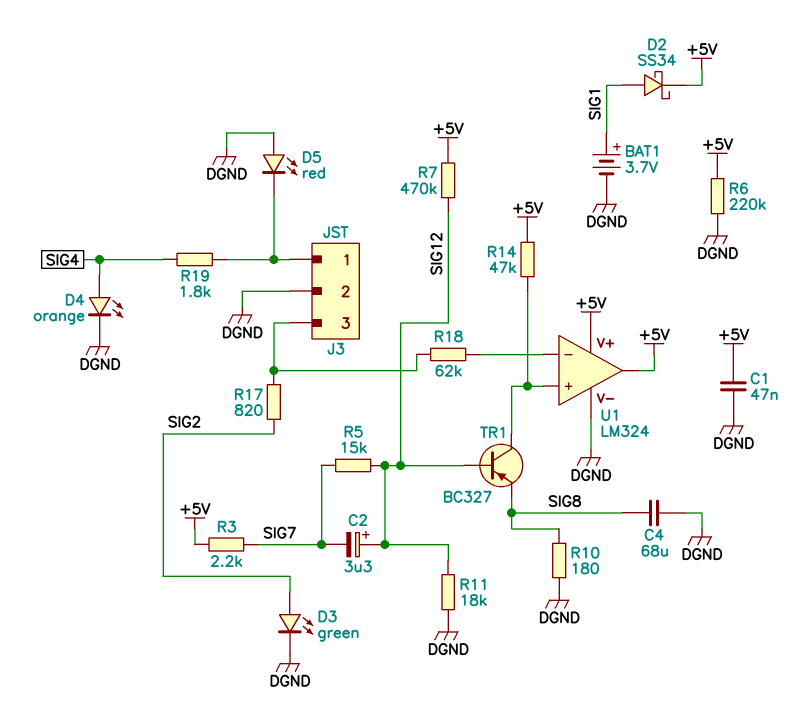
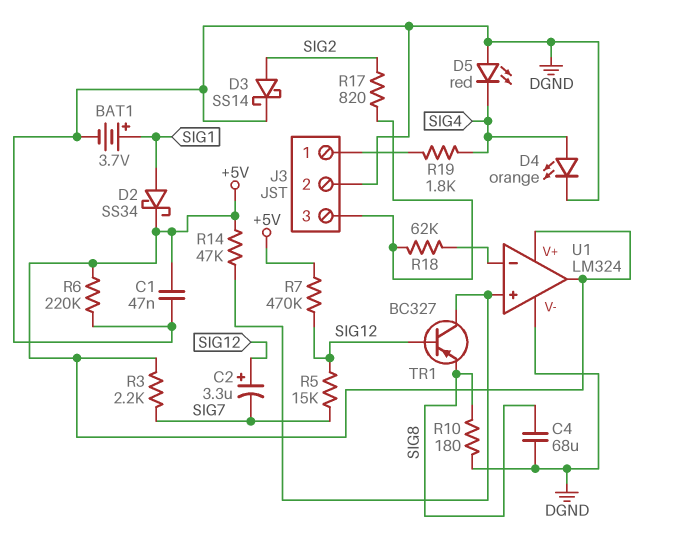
D3: LED green (A SIG2, K DGND) -> schottky SS14 (A SIG2, K DGND)
D5: LED red (A DGND, K J3/1) -> LED red (A DGND, K SIG4)
R11: 18k (DGND, SIG12) -> none

